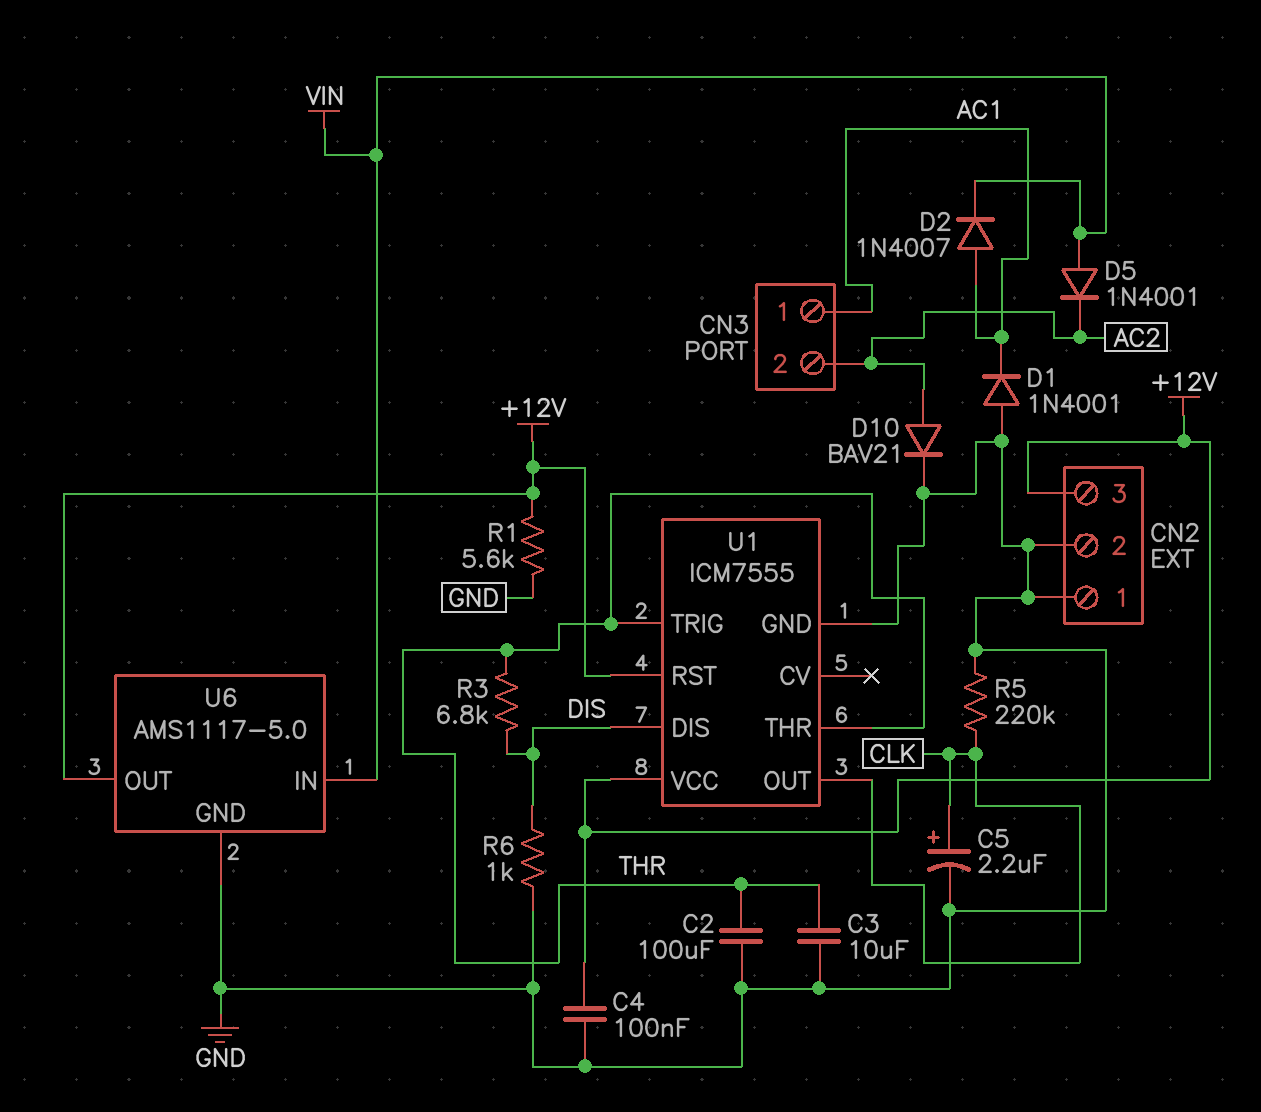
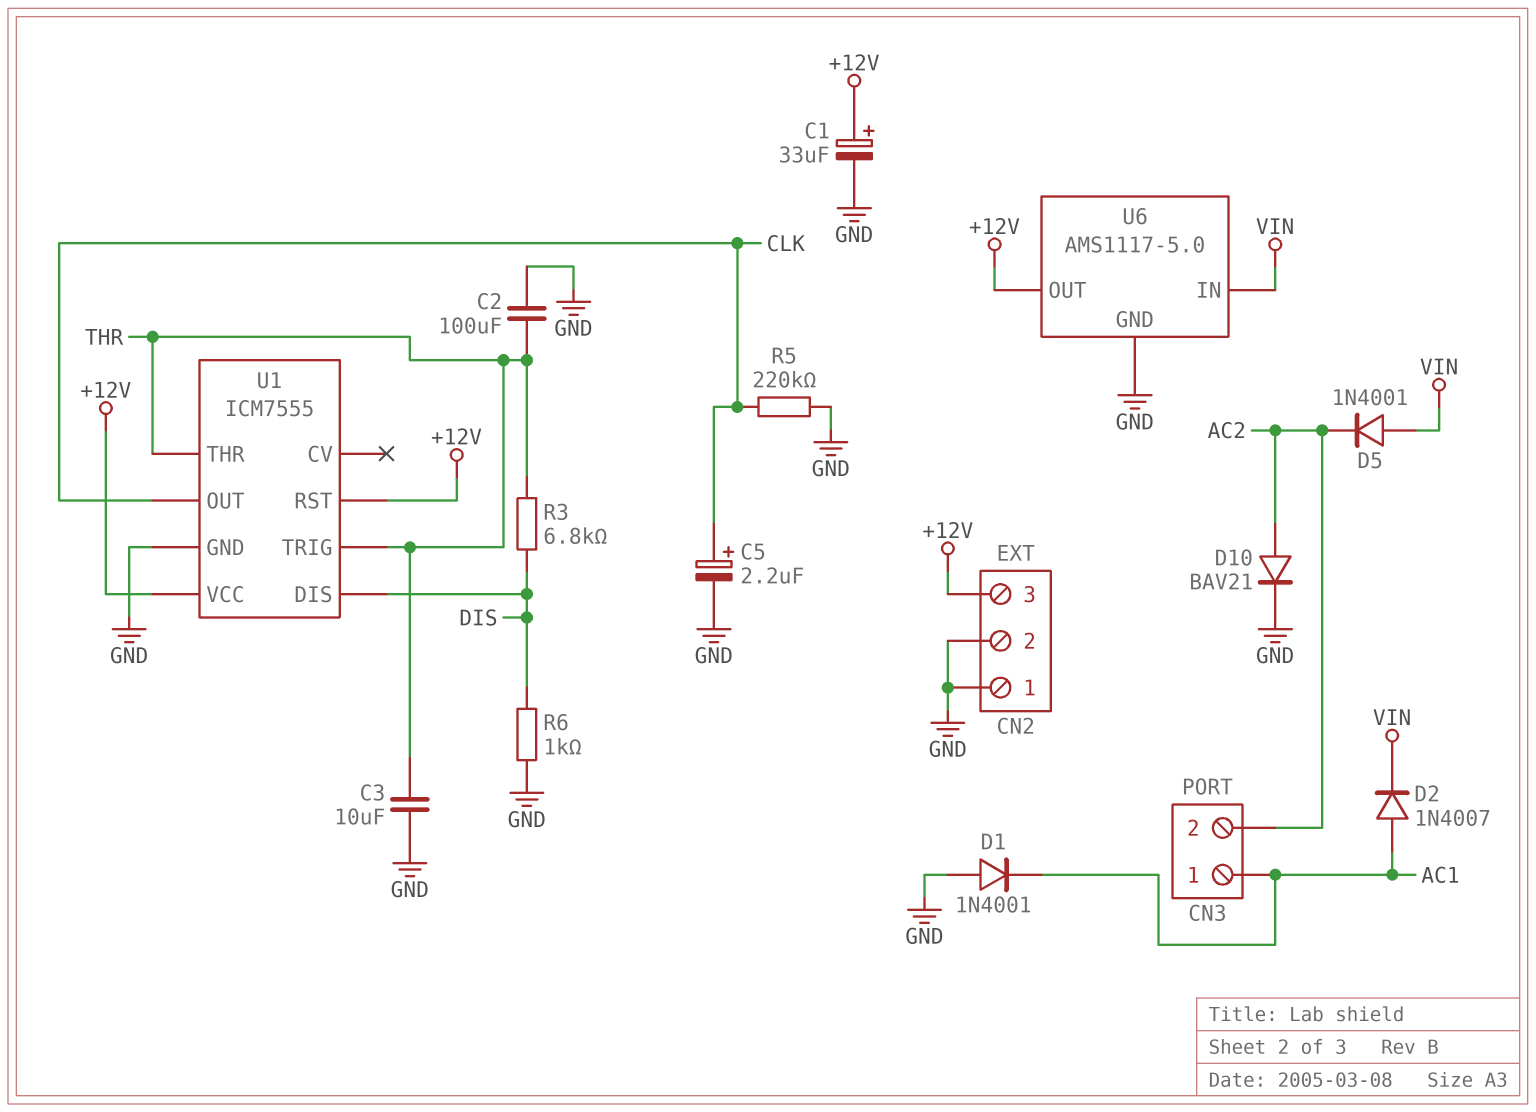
C1: none -> 33uF (plus +12V, minus GND)
C4: 100nF (+12V, GND) -> none
R1: 5.6k (+12V, GND) -> none

